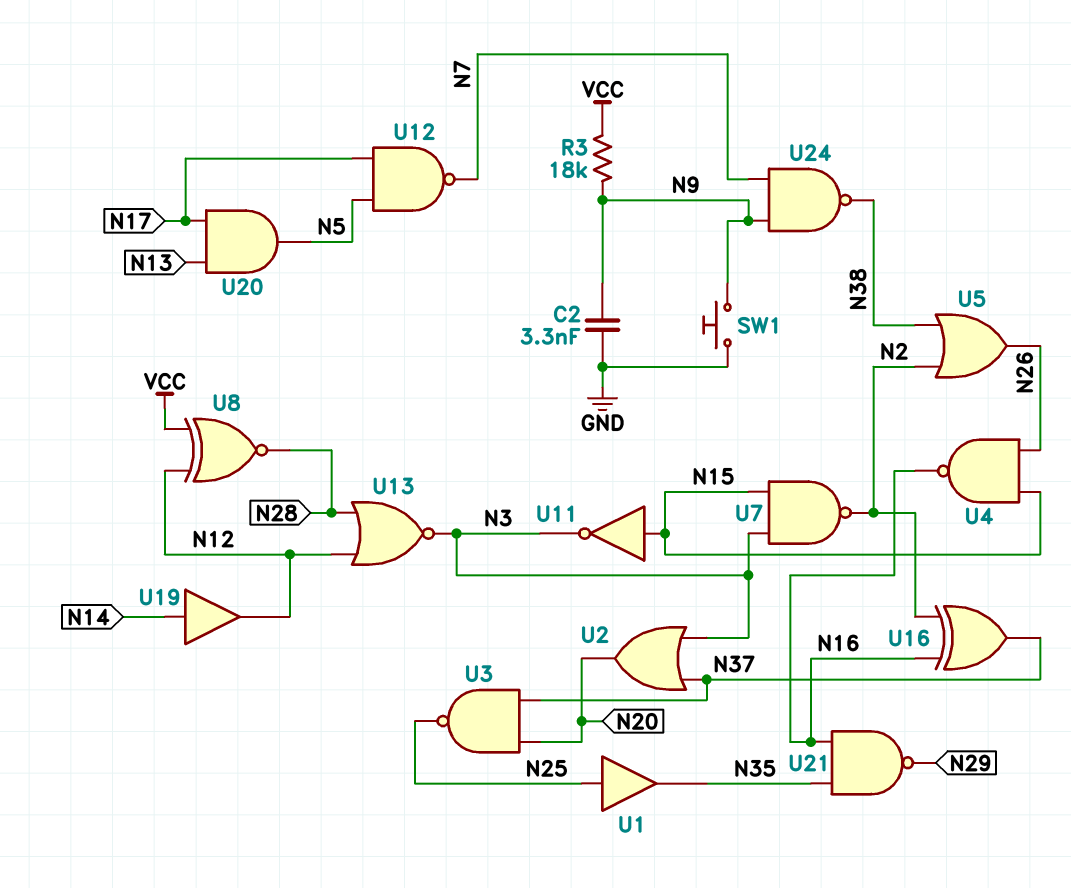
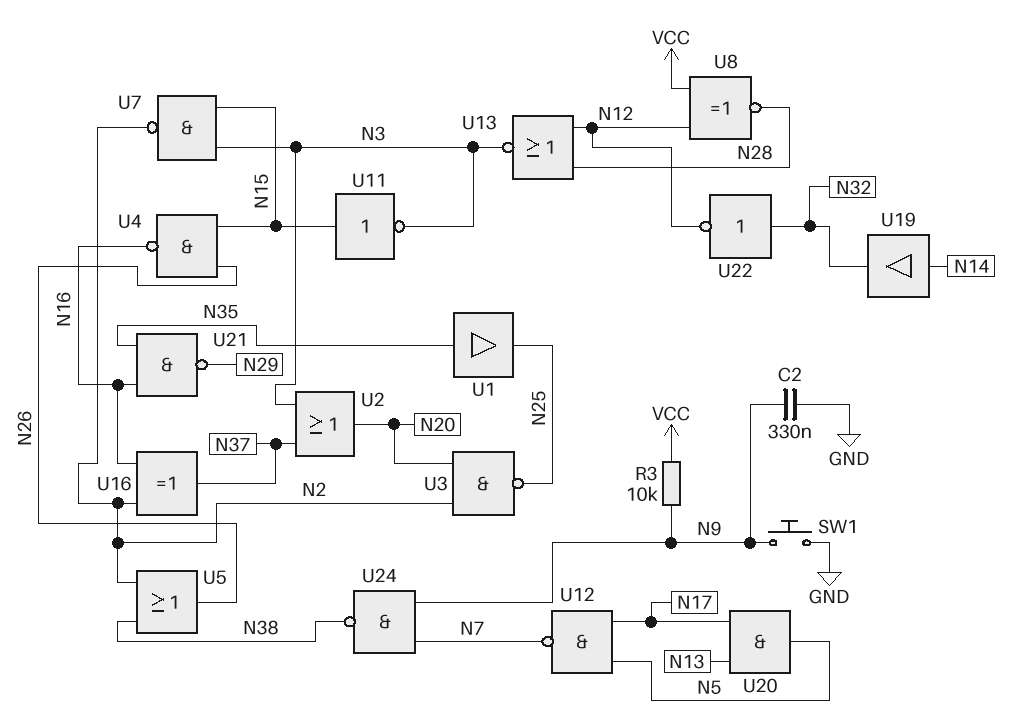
C2: 3.3nF (GND, N9) -> 330nF (GND, N9)
R3: 18k (N9, VCC) -> 10k (N9, VCC)
U1: buffer (in N25, out N35) -> buffer (in N35, out N25)
U3: NAND (in N20, in N37, out N25) -> NAND (in N2, in N20, out N25)
U19: buffer (in N14, out N12) -> buffer (in N14, out N32)
U22: none -> NOT (in N32, out N12)

